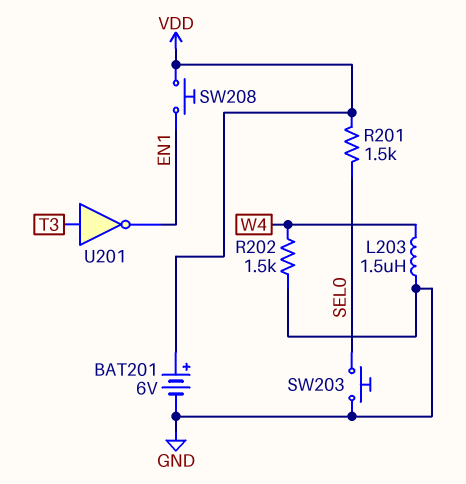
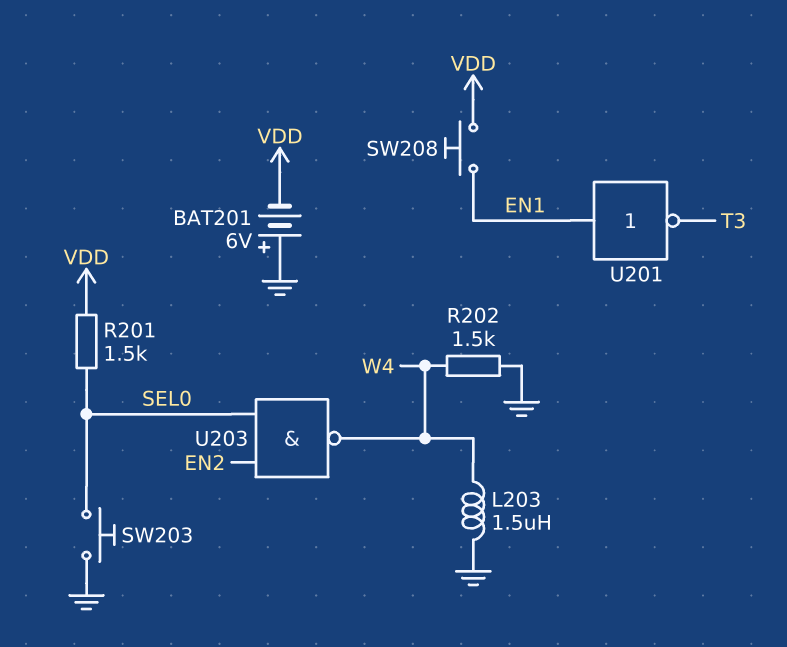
BAT201: 6V (plus VDD, minus GND) -> 6V (plus GND, minus VDD)
U201: NOT (in T3, out EN1) -> NOT (in EN1, out T3)
U203: none -> NAND (in EN2, in SEL0, out W4)

